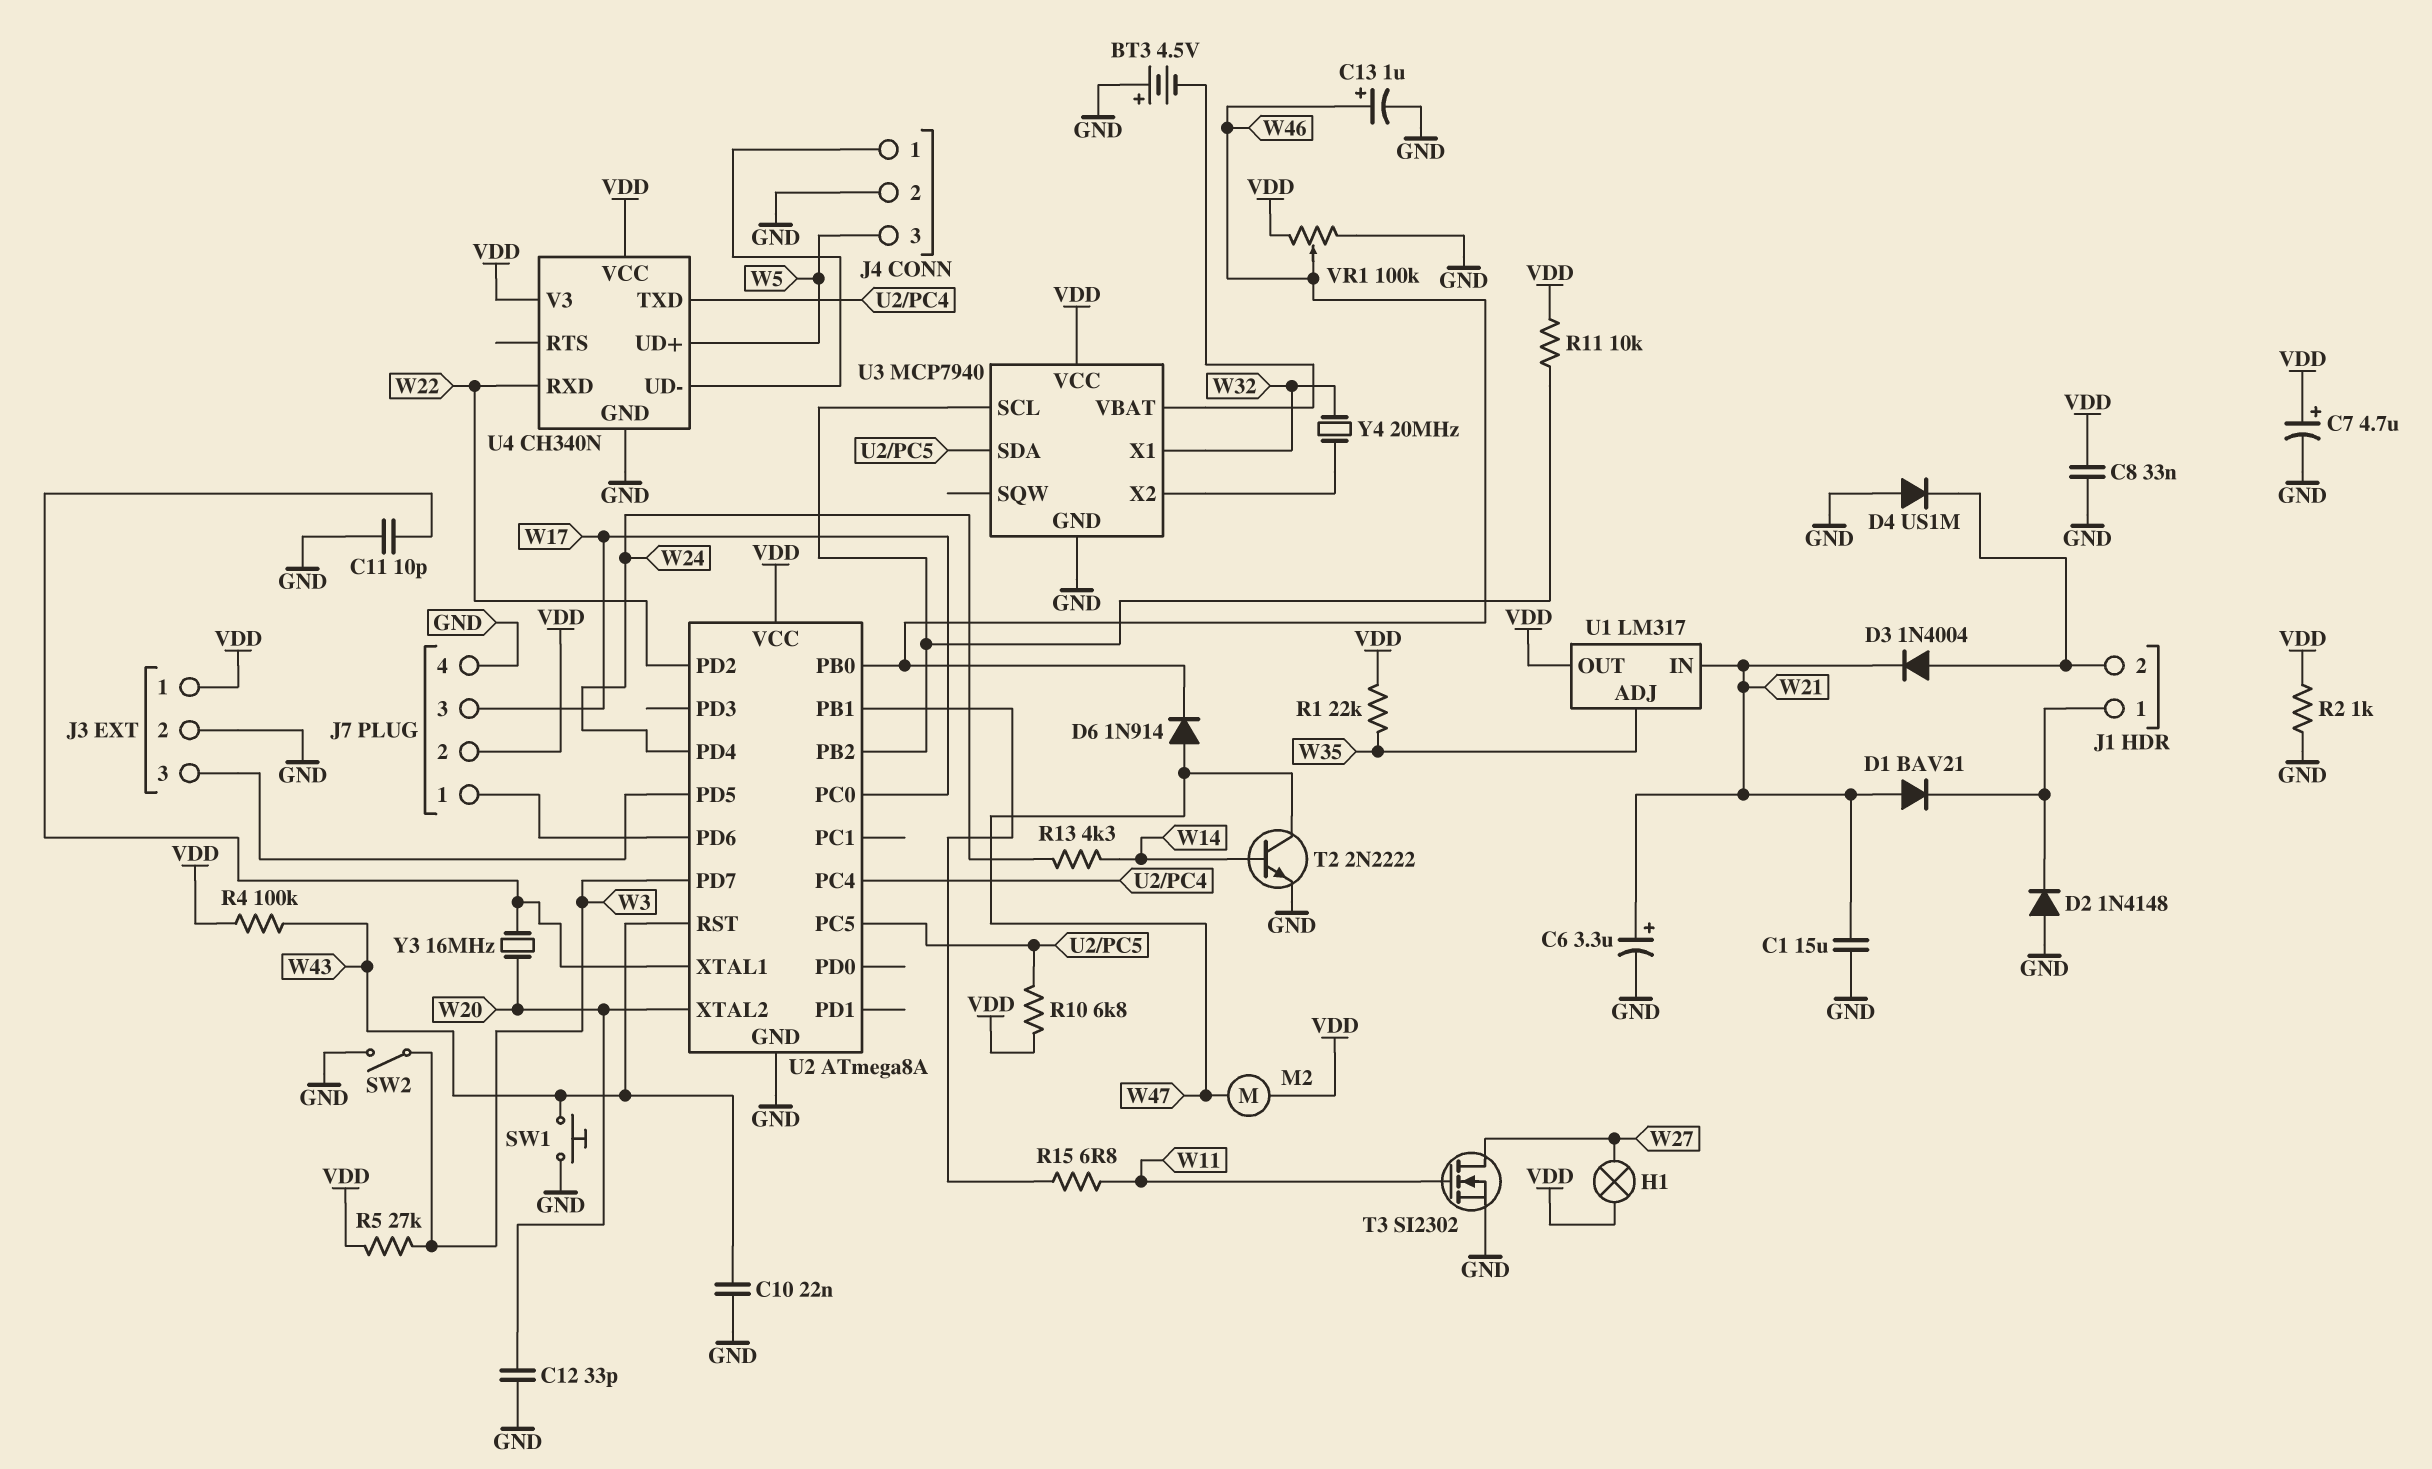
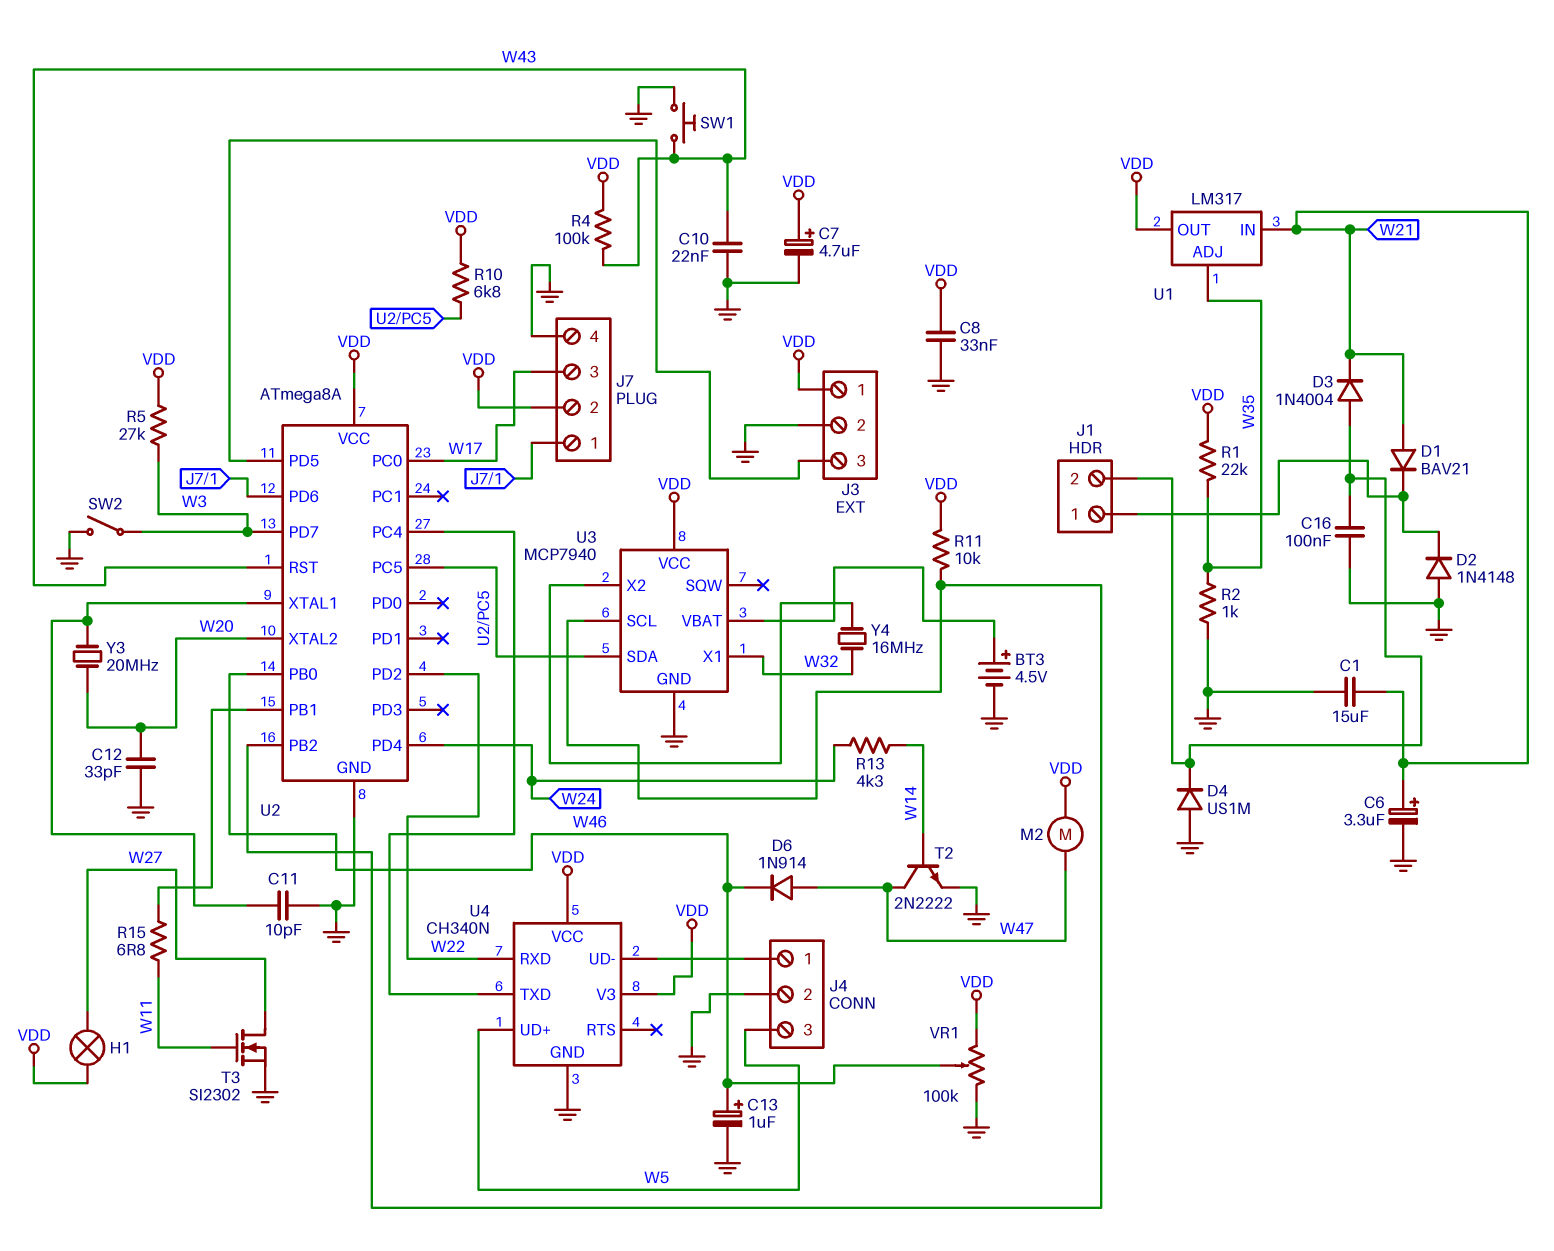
BT3: 4.5V (plus GND, minus U3/VBAT) -> 4.5V (plus U3/VBAT, minus GND)
C16: none -> 100nF (GND, J1/2)
R2: 1k (GND, VDD) -> 1k (GND, W35)
Y3: 16MHz (U2/XTAL1, W20) -> 20MHz (U2/XTAL1, W20)
Y4: 20MHz (U3/X2, W32) -> 16MHz (U3/X2, W32)

